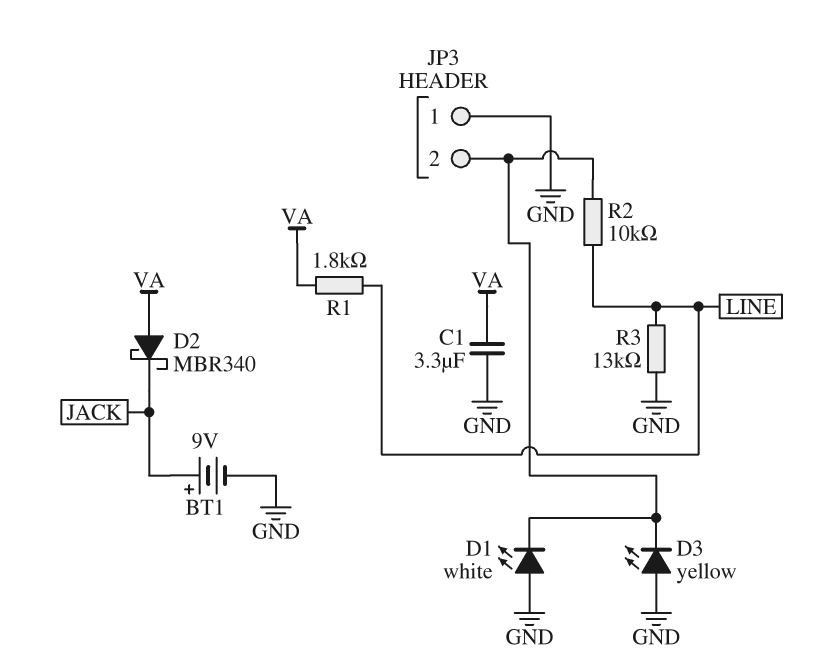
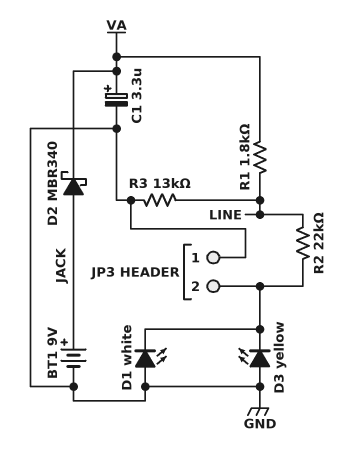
C1: 3.3uF (GND, VA) -> 3.3uF (plus VA, minus GND)
D2: schottky MBR340 (A VA, K JACK) -> schottky MBR340 (A JACK, K VA)
R2: 10k (JP3/2, LINE) -> 22k (JP3/2, LINE)

